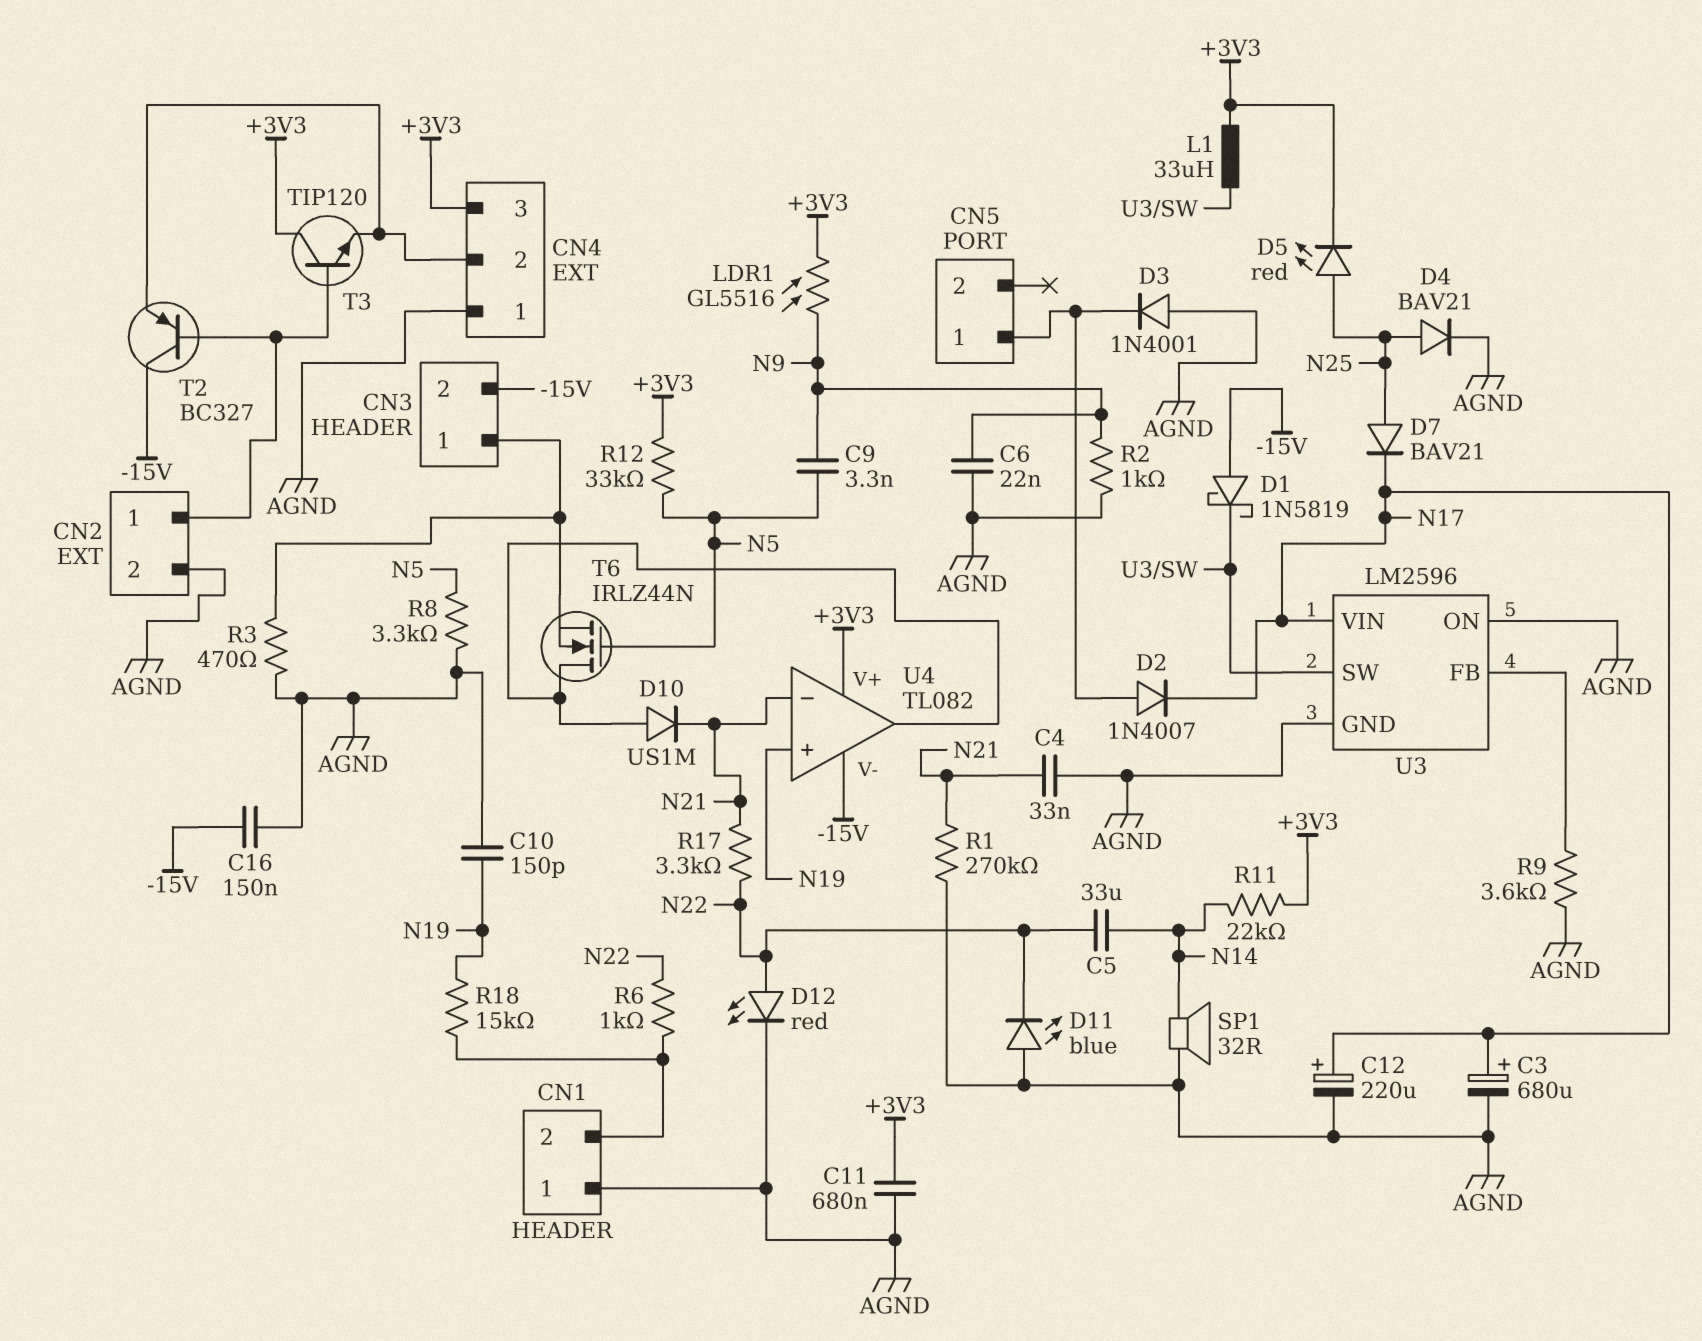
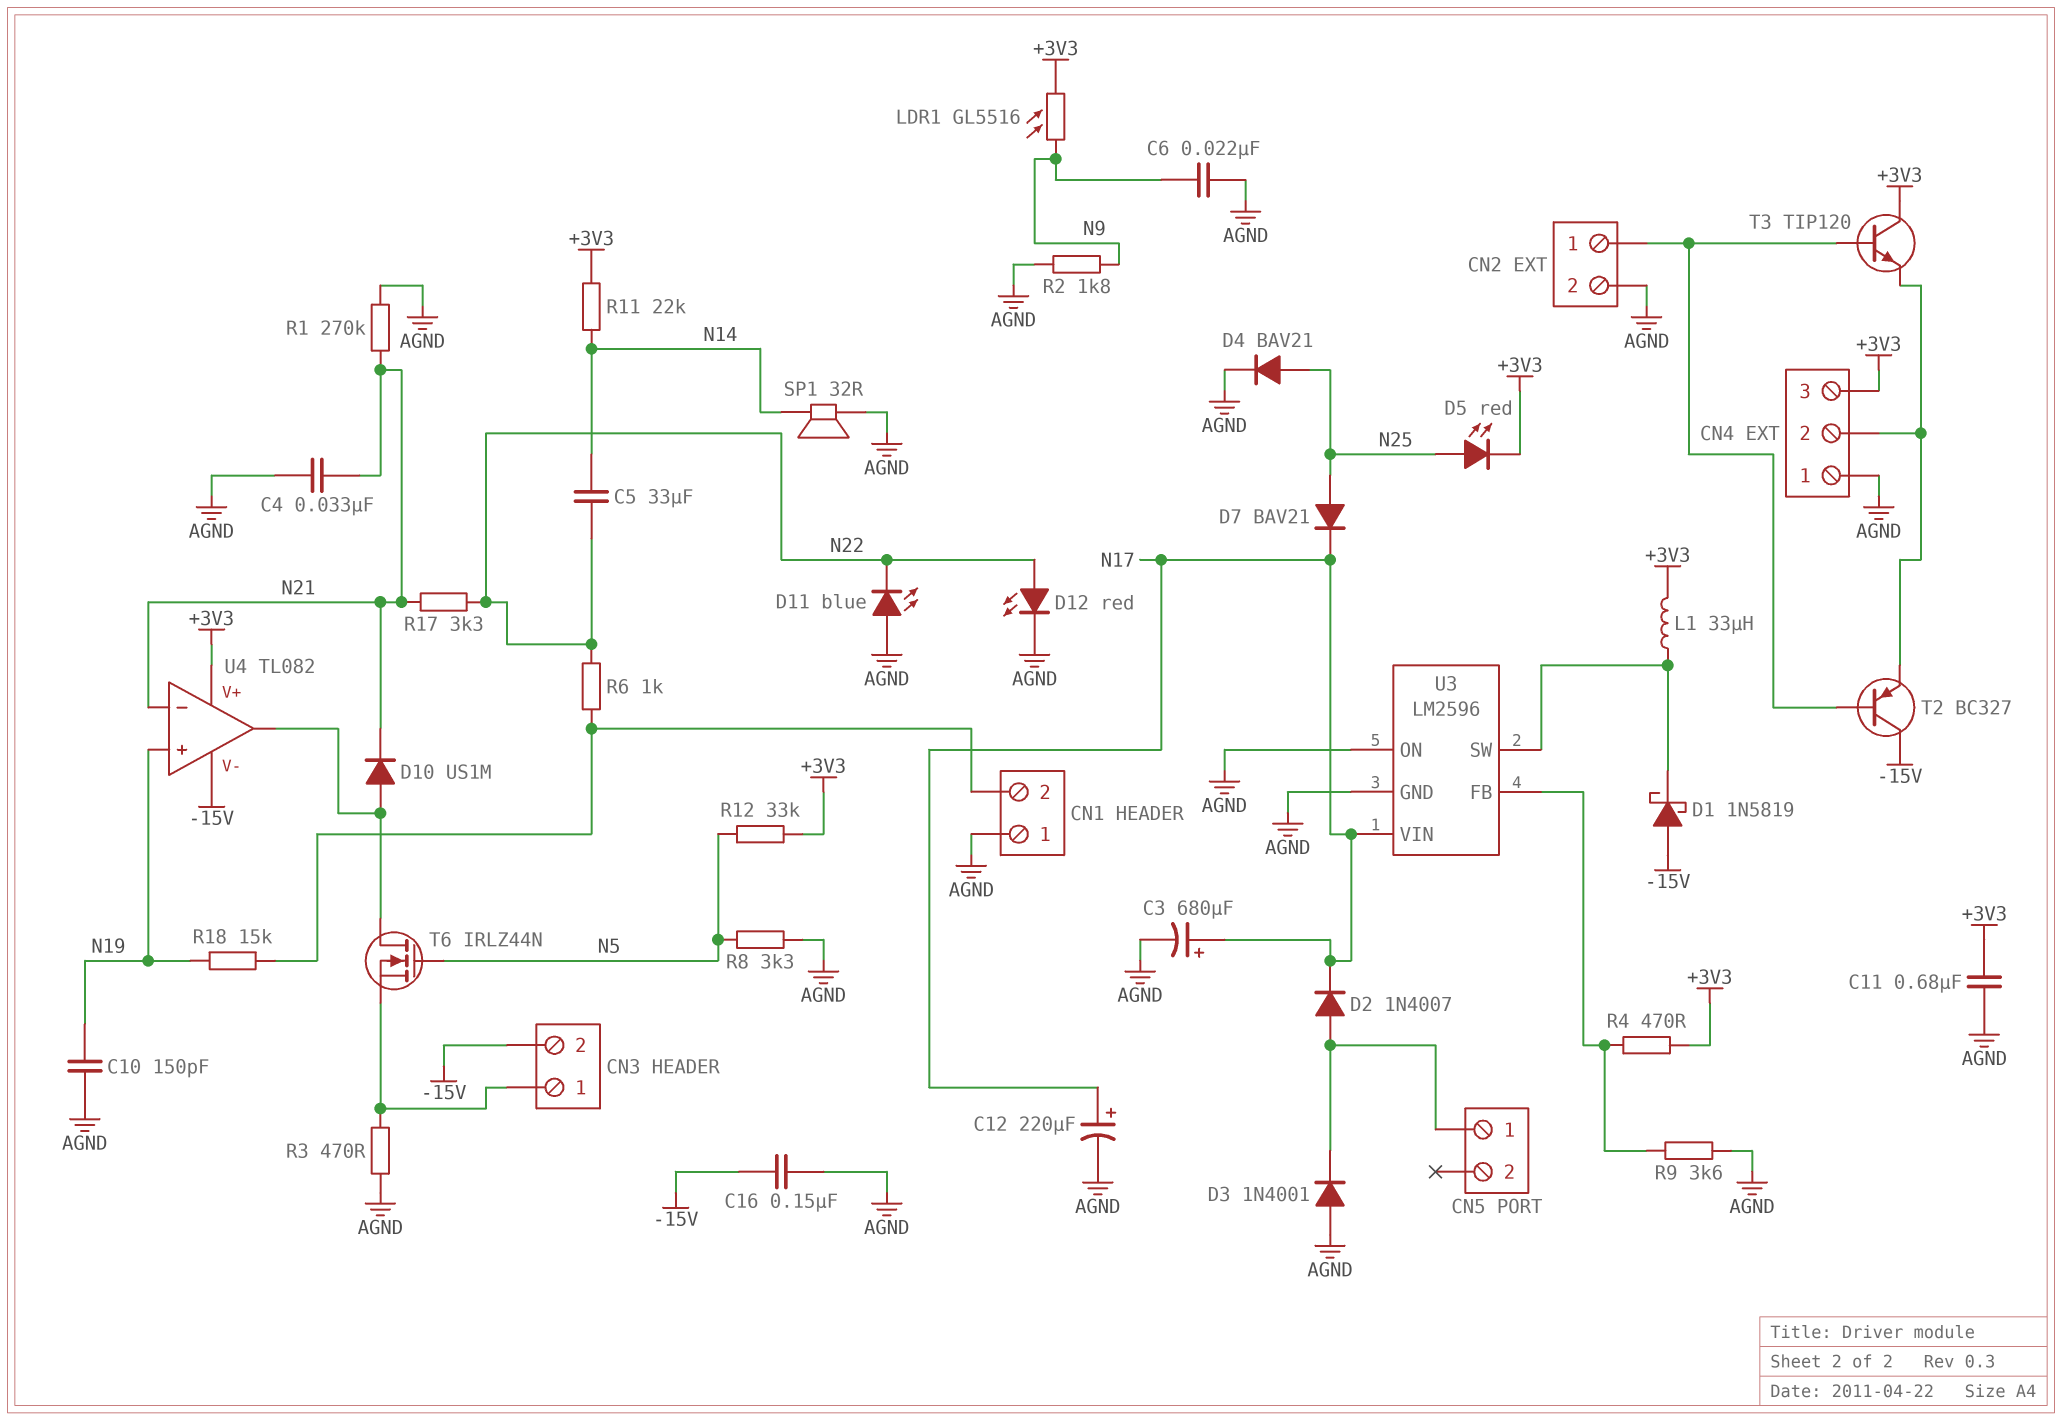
C9: 3.3nF (N5, N9) -> none
R2: 1k (AGND, N9) -> 1.8k (AGND, N9)
R4: none -> 470 (+3V3, U3/FB)

